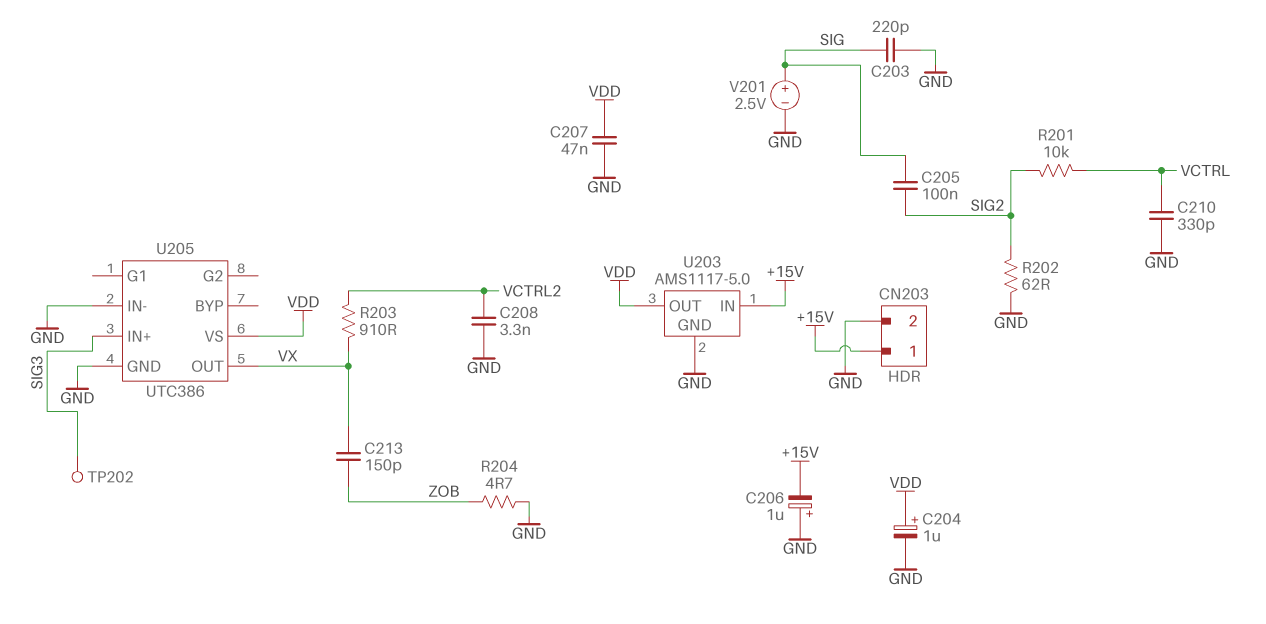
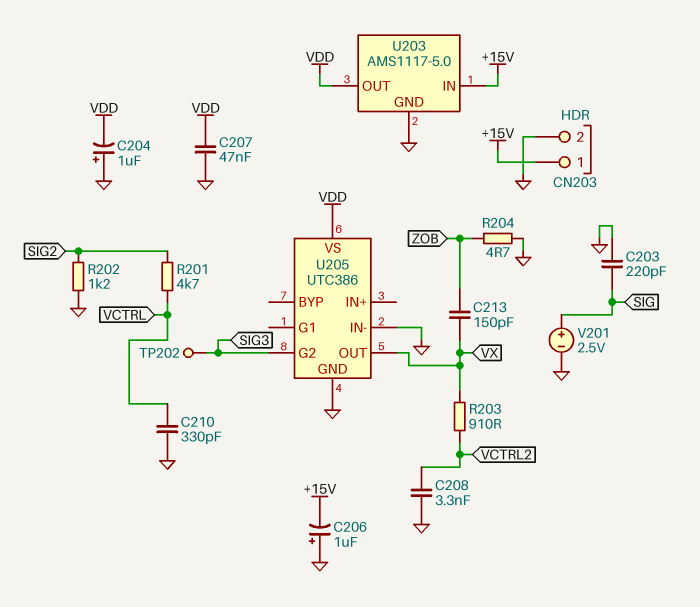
C204: 1uF (plus VDD, minus GND) -> 1uF (plus GND, minus VDD)
C205: 100nF (SIG, SIG2) -> none
R201: 10k (SIG2, VCTRL) -> 4.7k (SIG2, VCTRL)
R202: 62 (GND, SIG2) -> 1.2k (GND, SIG2)
U205 pin G2: none -> SIG3
U205 pin IN+: SIG3 -> none

